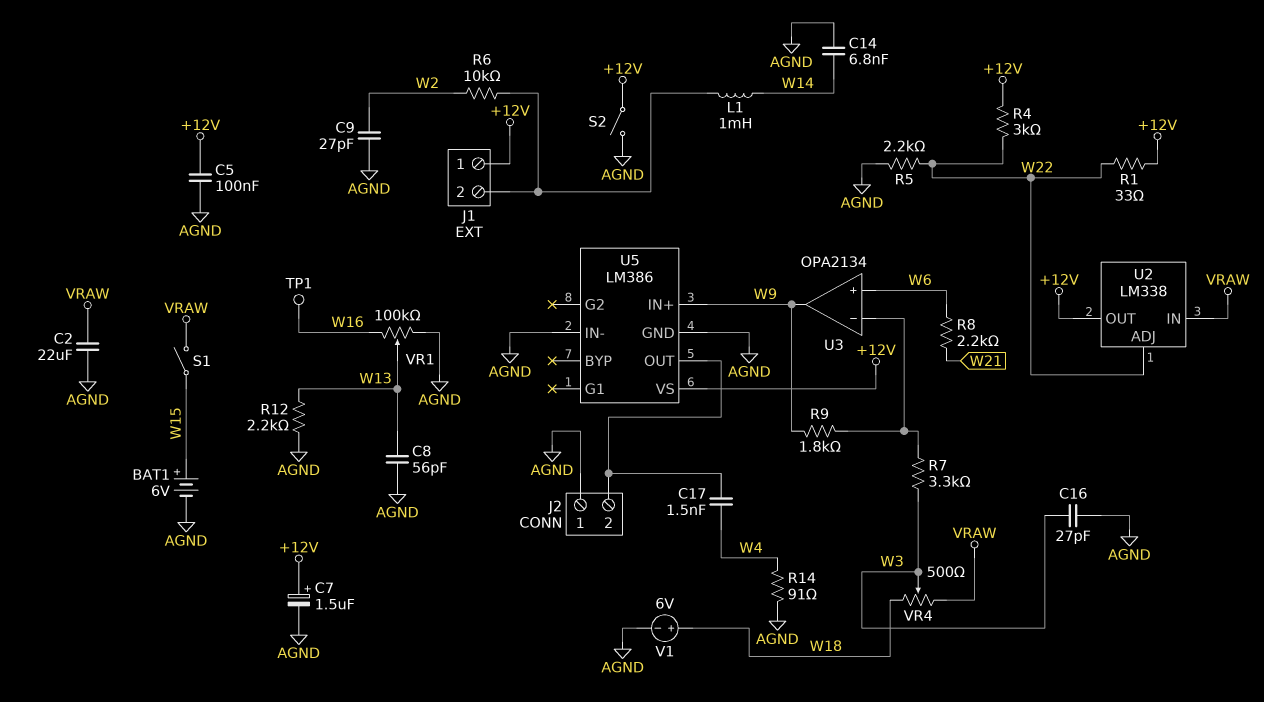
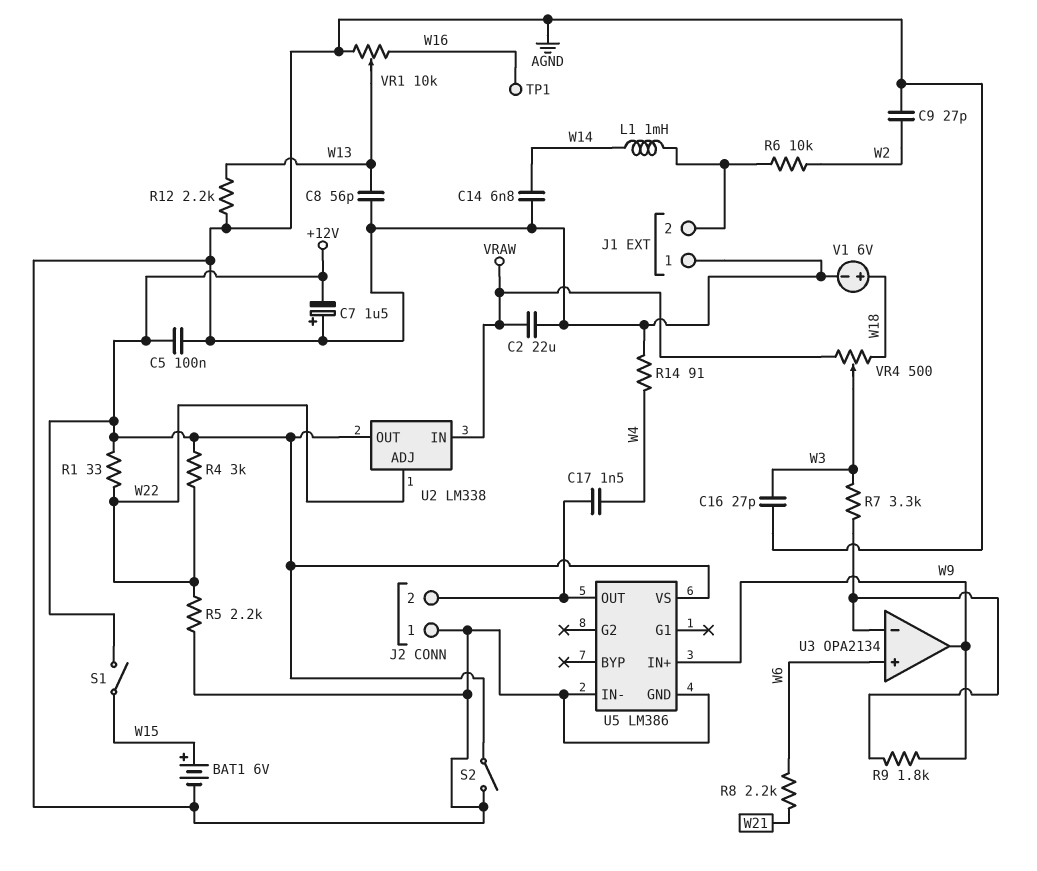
C7: 1.5uF (plus +12V, minus AGND) -> 1.5uF (plus AGND, minus +12V)
J1 pin 1: +12V -> AGND
S1: switch (VRAW, W15) -> switch (+12V, W15)
VR1: 100k (AGND, W16, wiper W13) -> 10k (AGND, W16, wiper W13)

